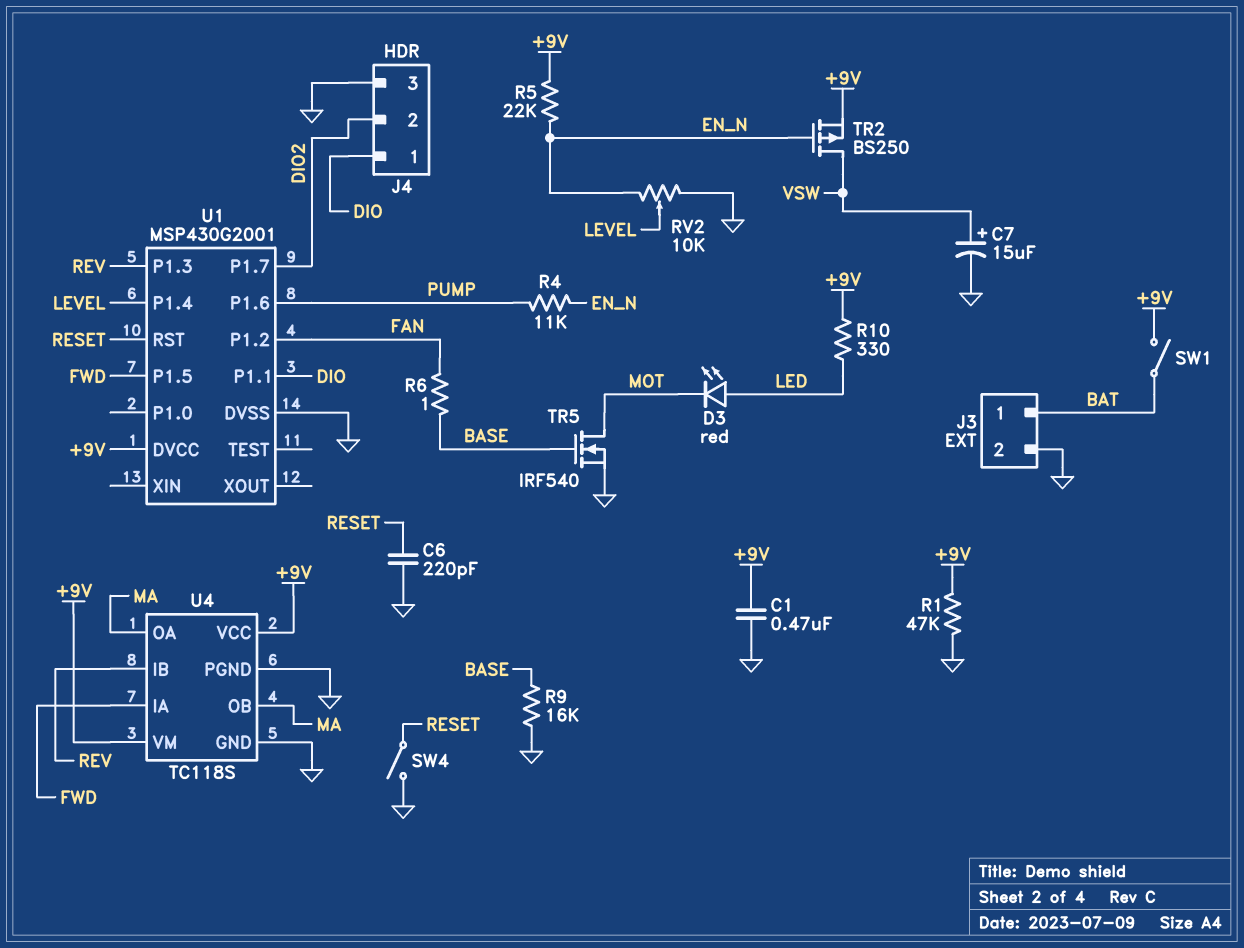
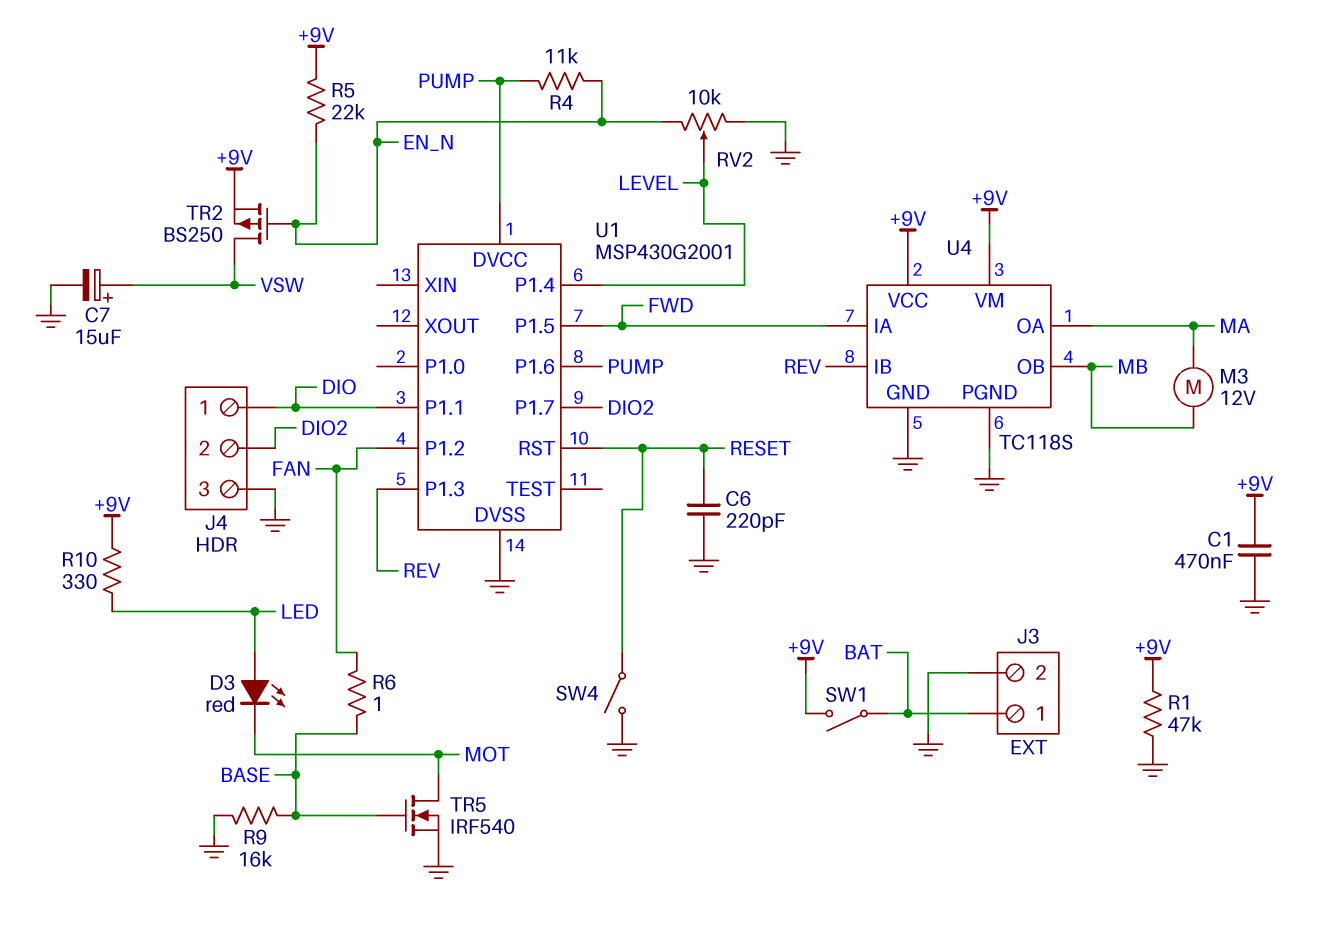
M3: none -> motor 12V (MA, MB)
U1 pin DVCC: +9V -> PUMP
U4 pin OB: MA -> MB

